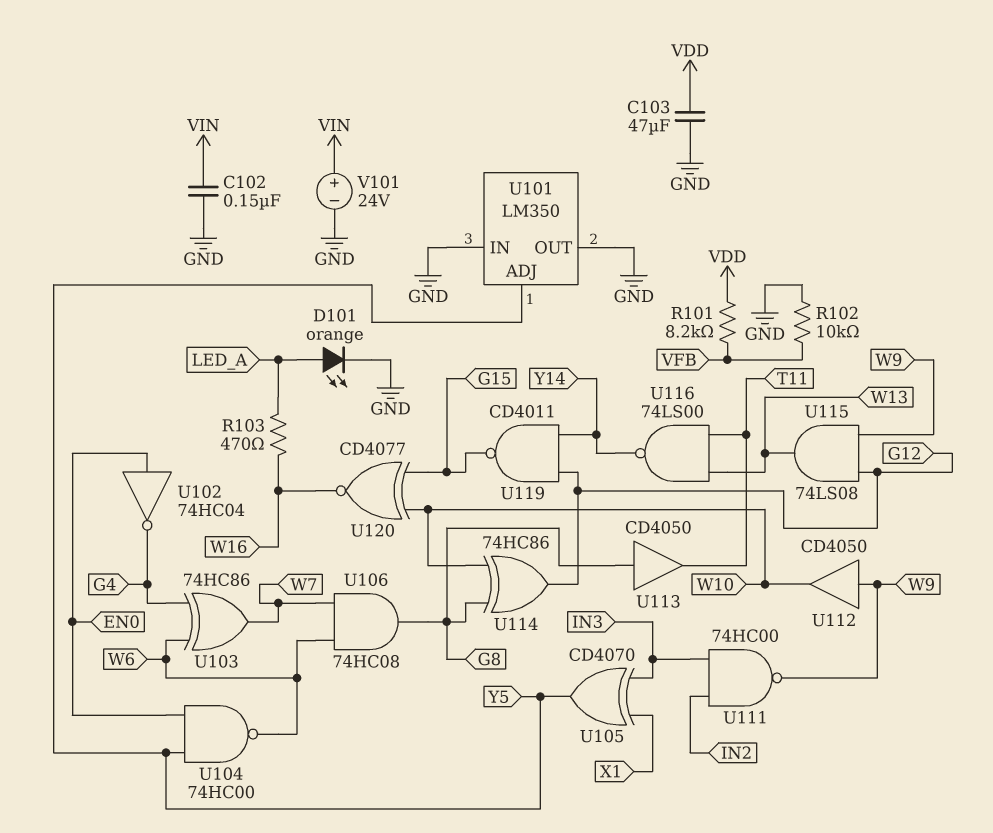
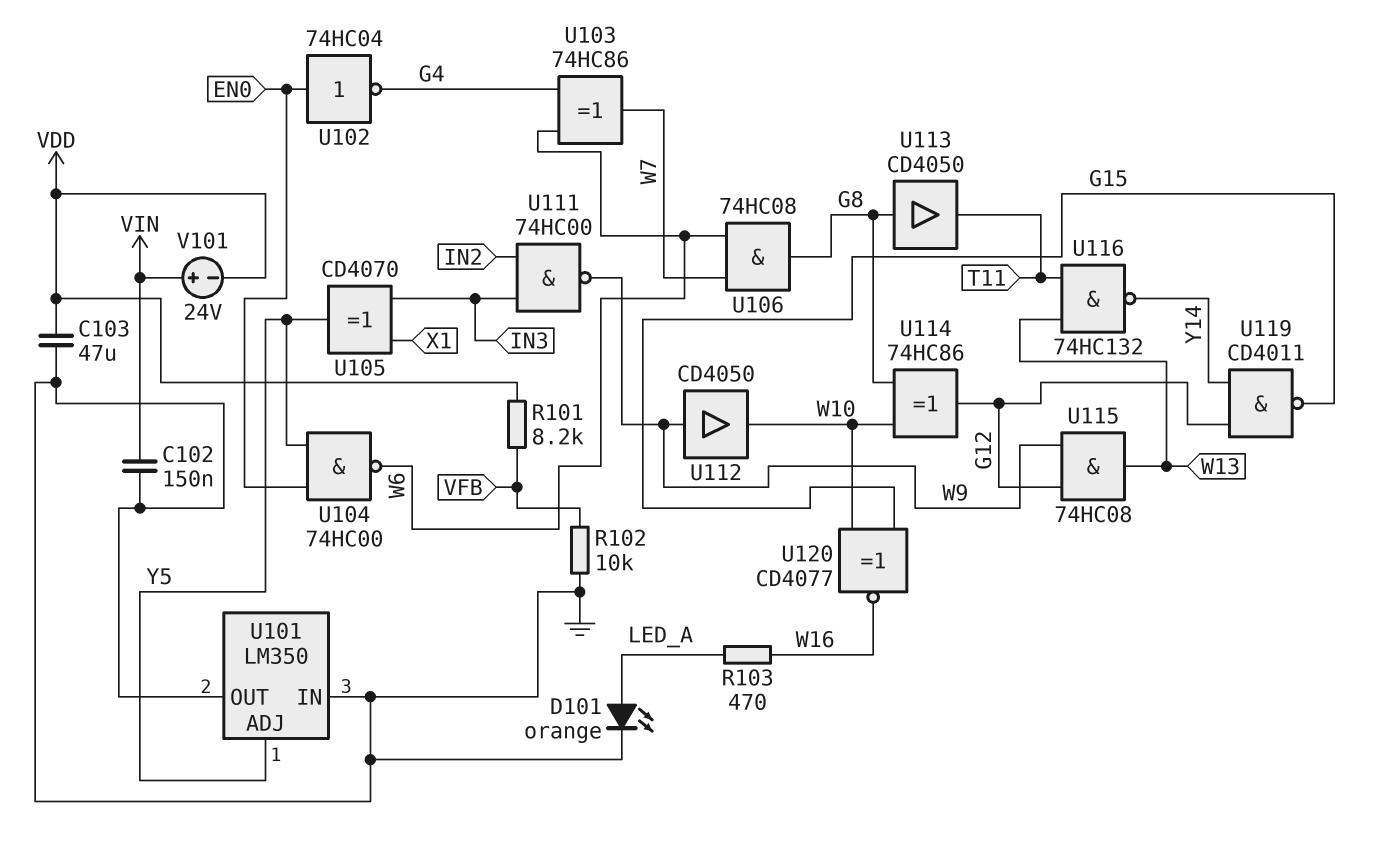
U115: AND 74LS08 (in G12, in W9, out W13) -> AND 74HC08 (in G12, in W9, out W13)
U116: NAND 74LS00 (in T11, in W13, out Y14) -> NAND 74HC132 (in T11, in W13, out Y14)
V101: 24V (plus VIN, minus GND) -> 24V (plus VIN, minus VDD)

